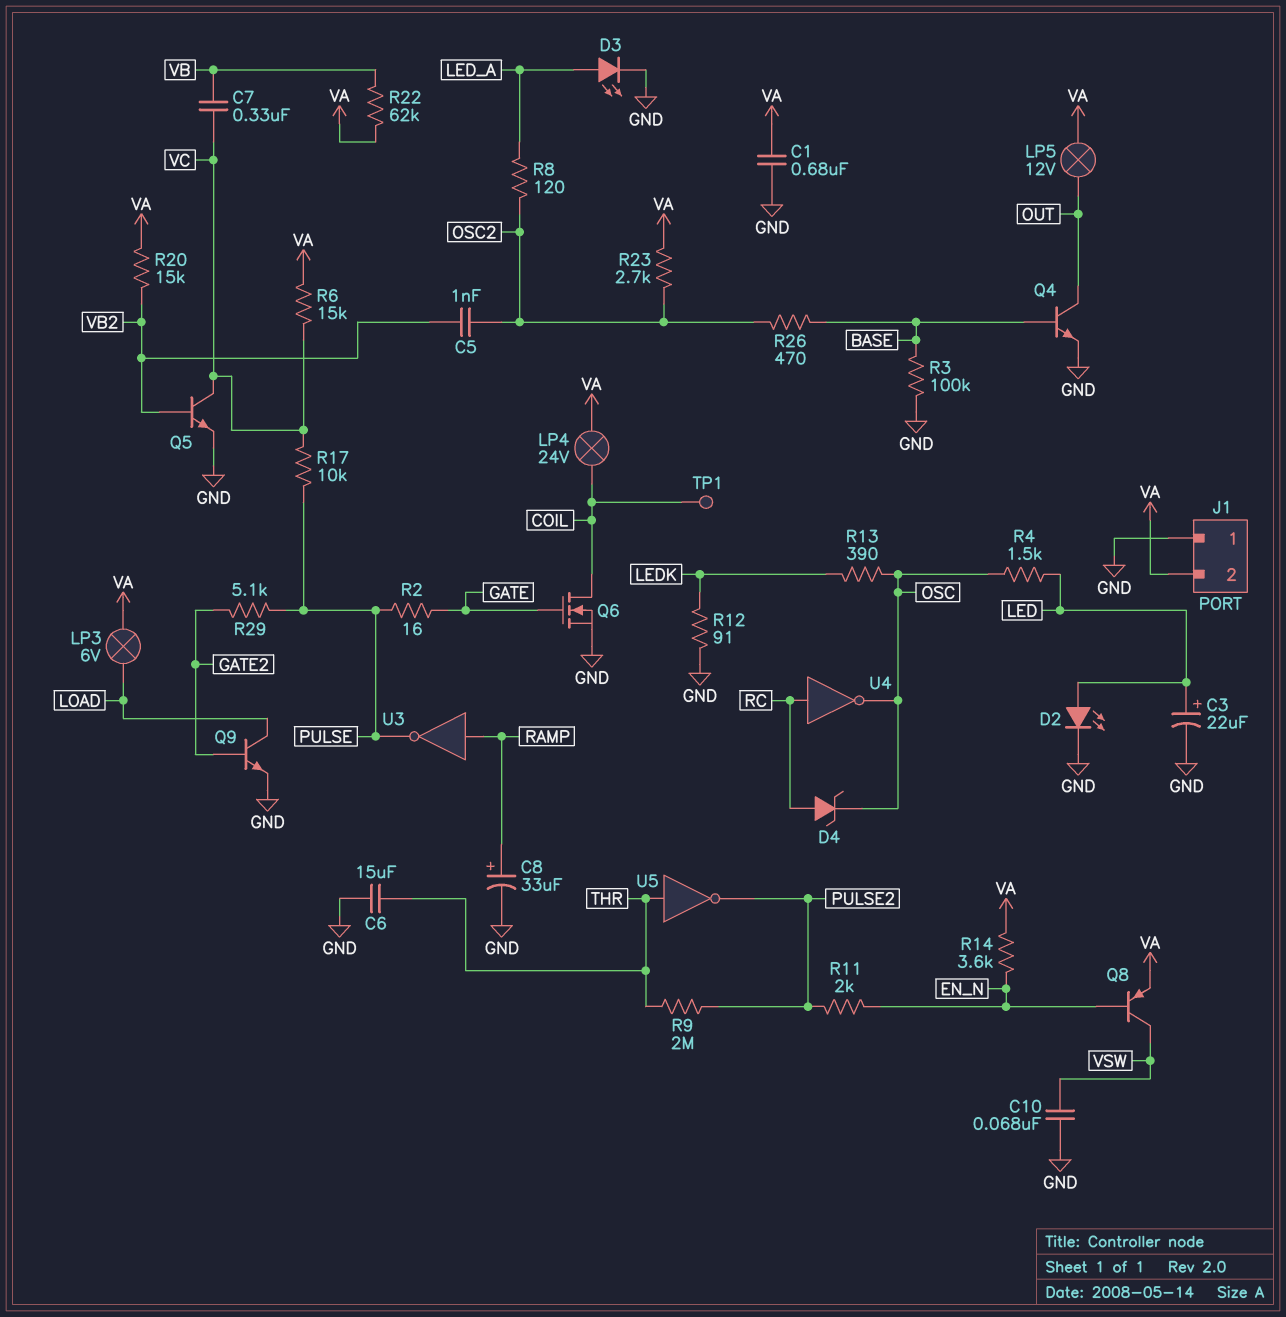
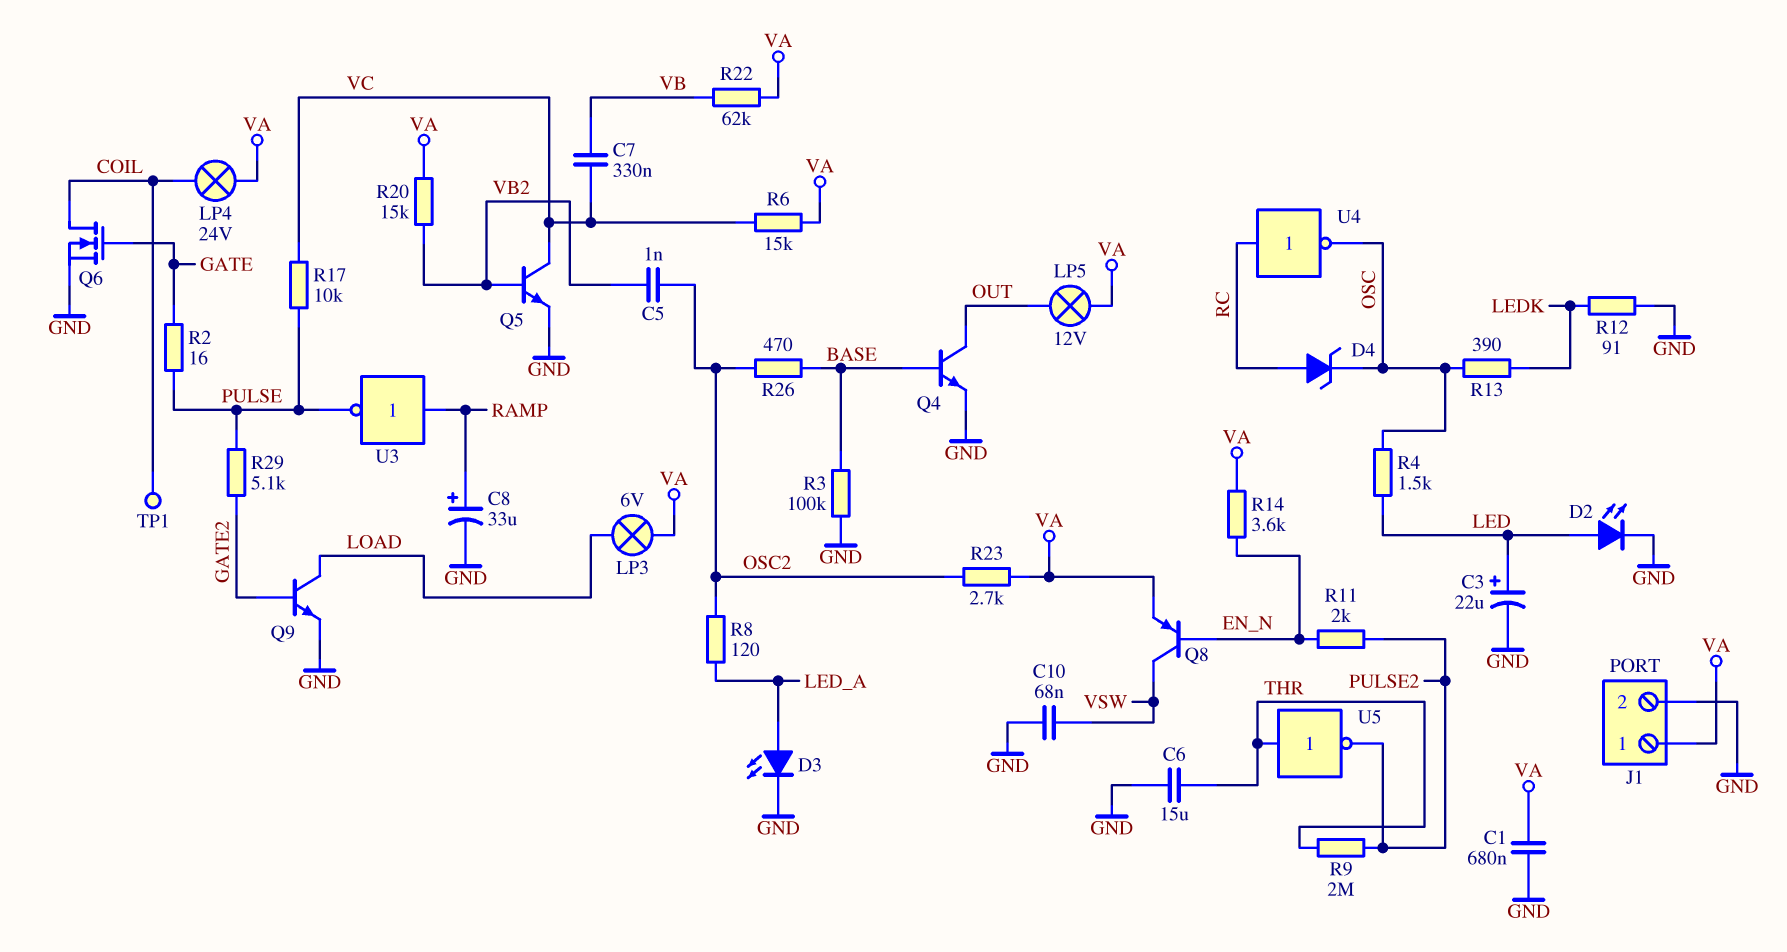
J1 pin 1: GND -> VA
J1 pin 2: VA -> GND

